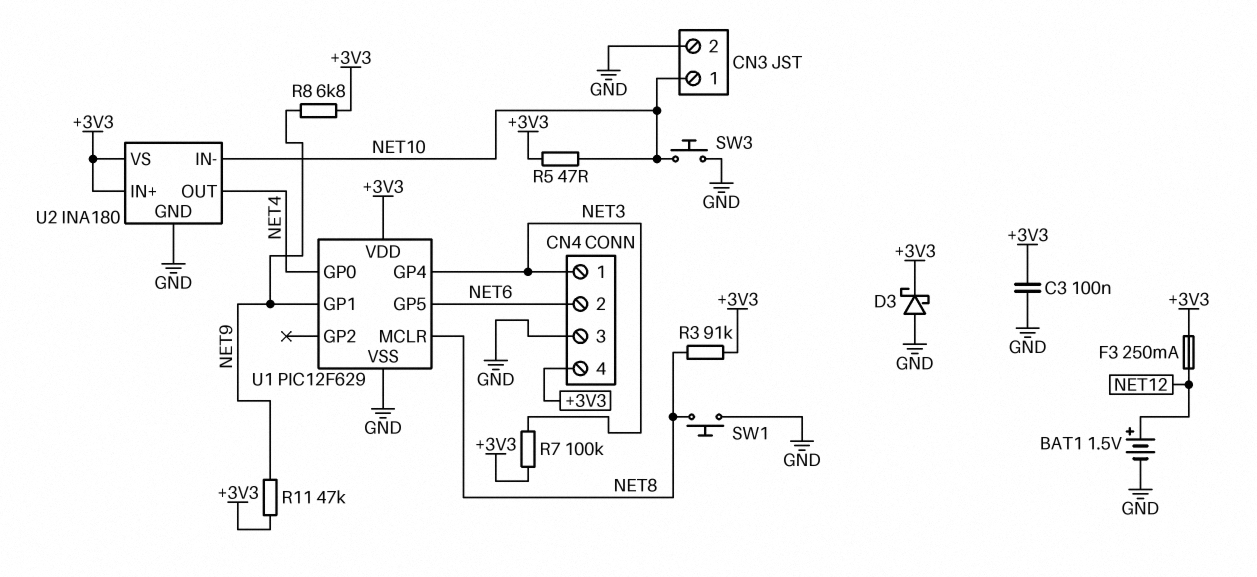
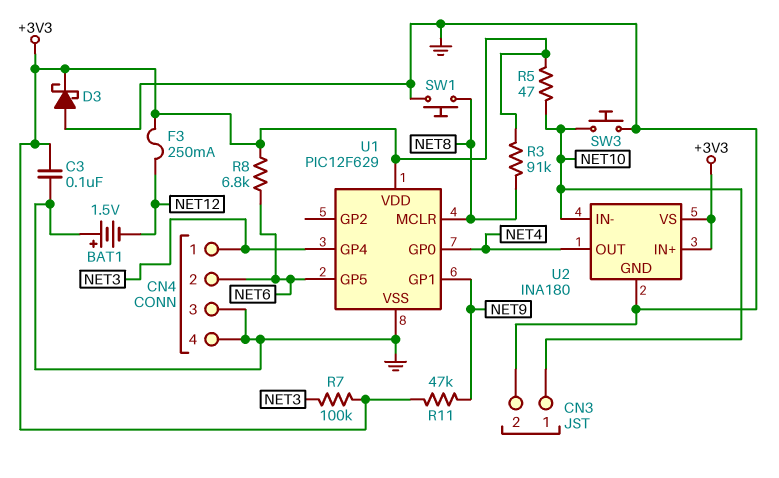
BAT1: 1.5V (plus NET12, minus GND) -> 1.5V (plus GND, minus NET12)
CN4 pin 4: +3V3 -> GND
R8: 6.8k (+3V3, NET9) -> 6.8k (+3V3, NET6)

